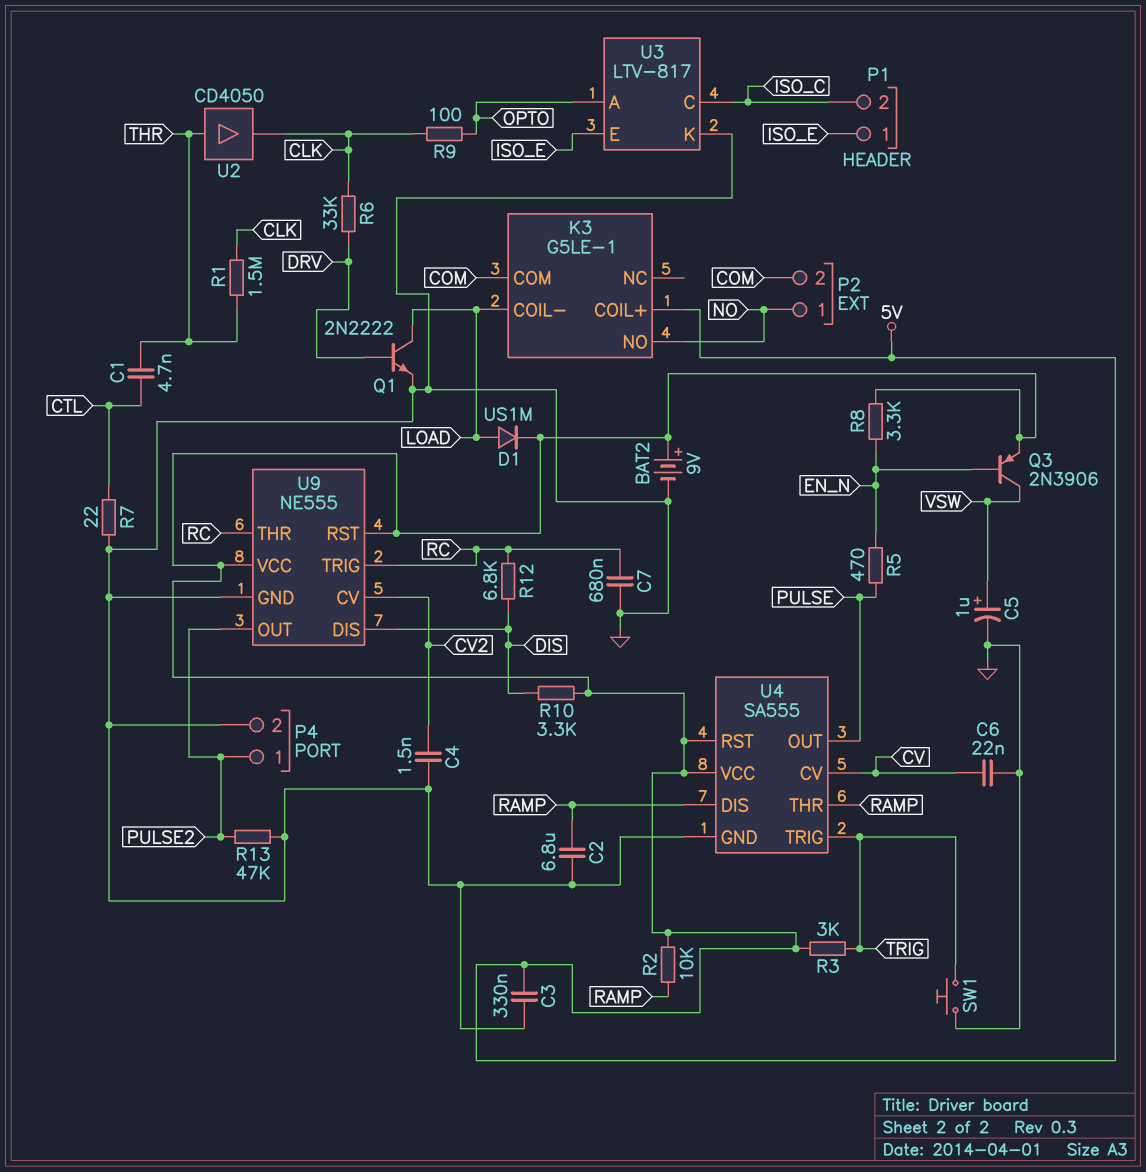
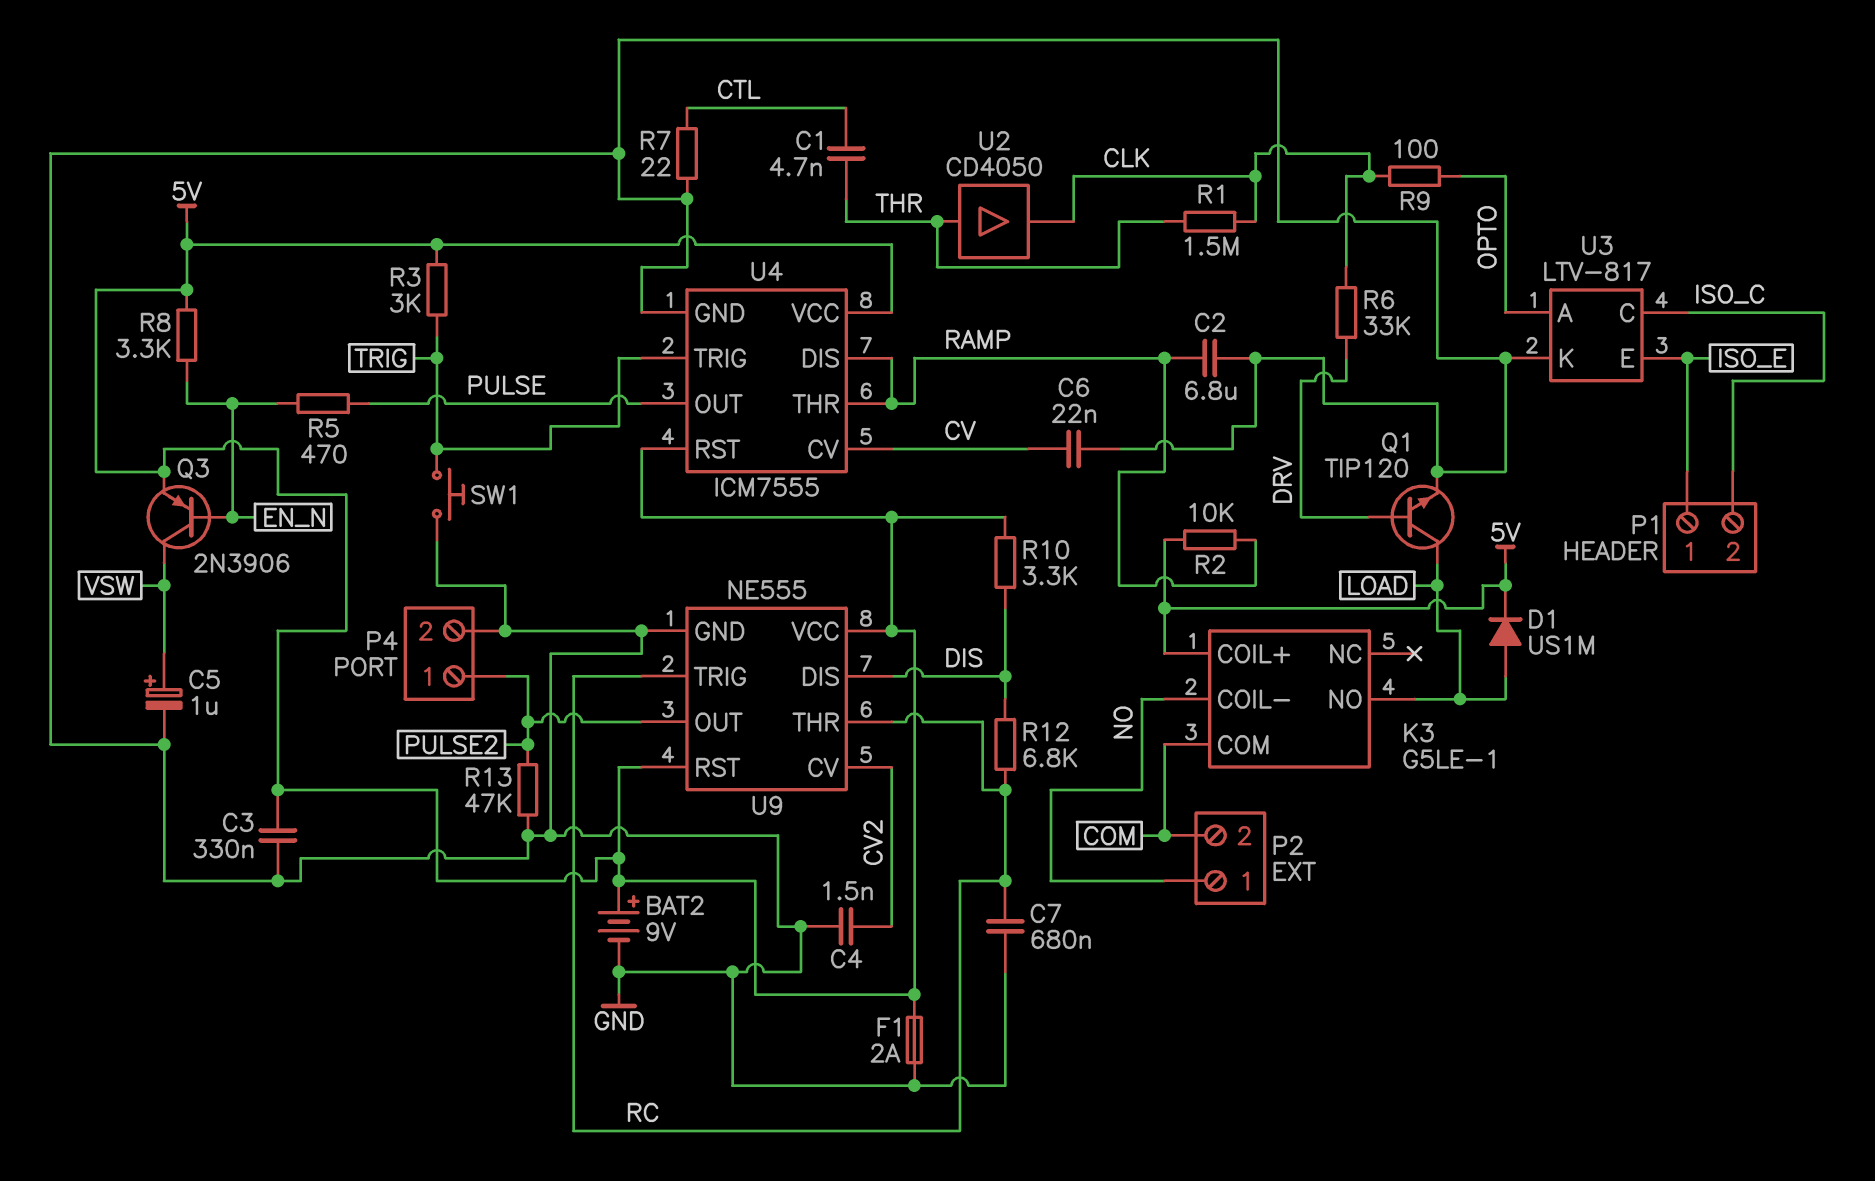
F1: none -> 2A (5V, GND)
K3 pin COIL-: LOAD -> NO
K3 pin NO: NO -> LOAD
Q1: NPN 2N2222 (B DRV, C LOAD, E GND) -> NPN TIP120 (B DRV, C LOAD, E GND)
U4: SA555 -> ICM7555

